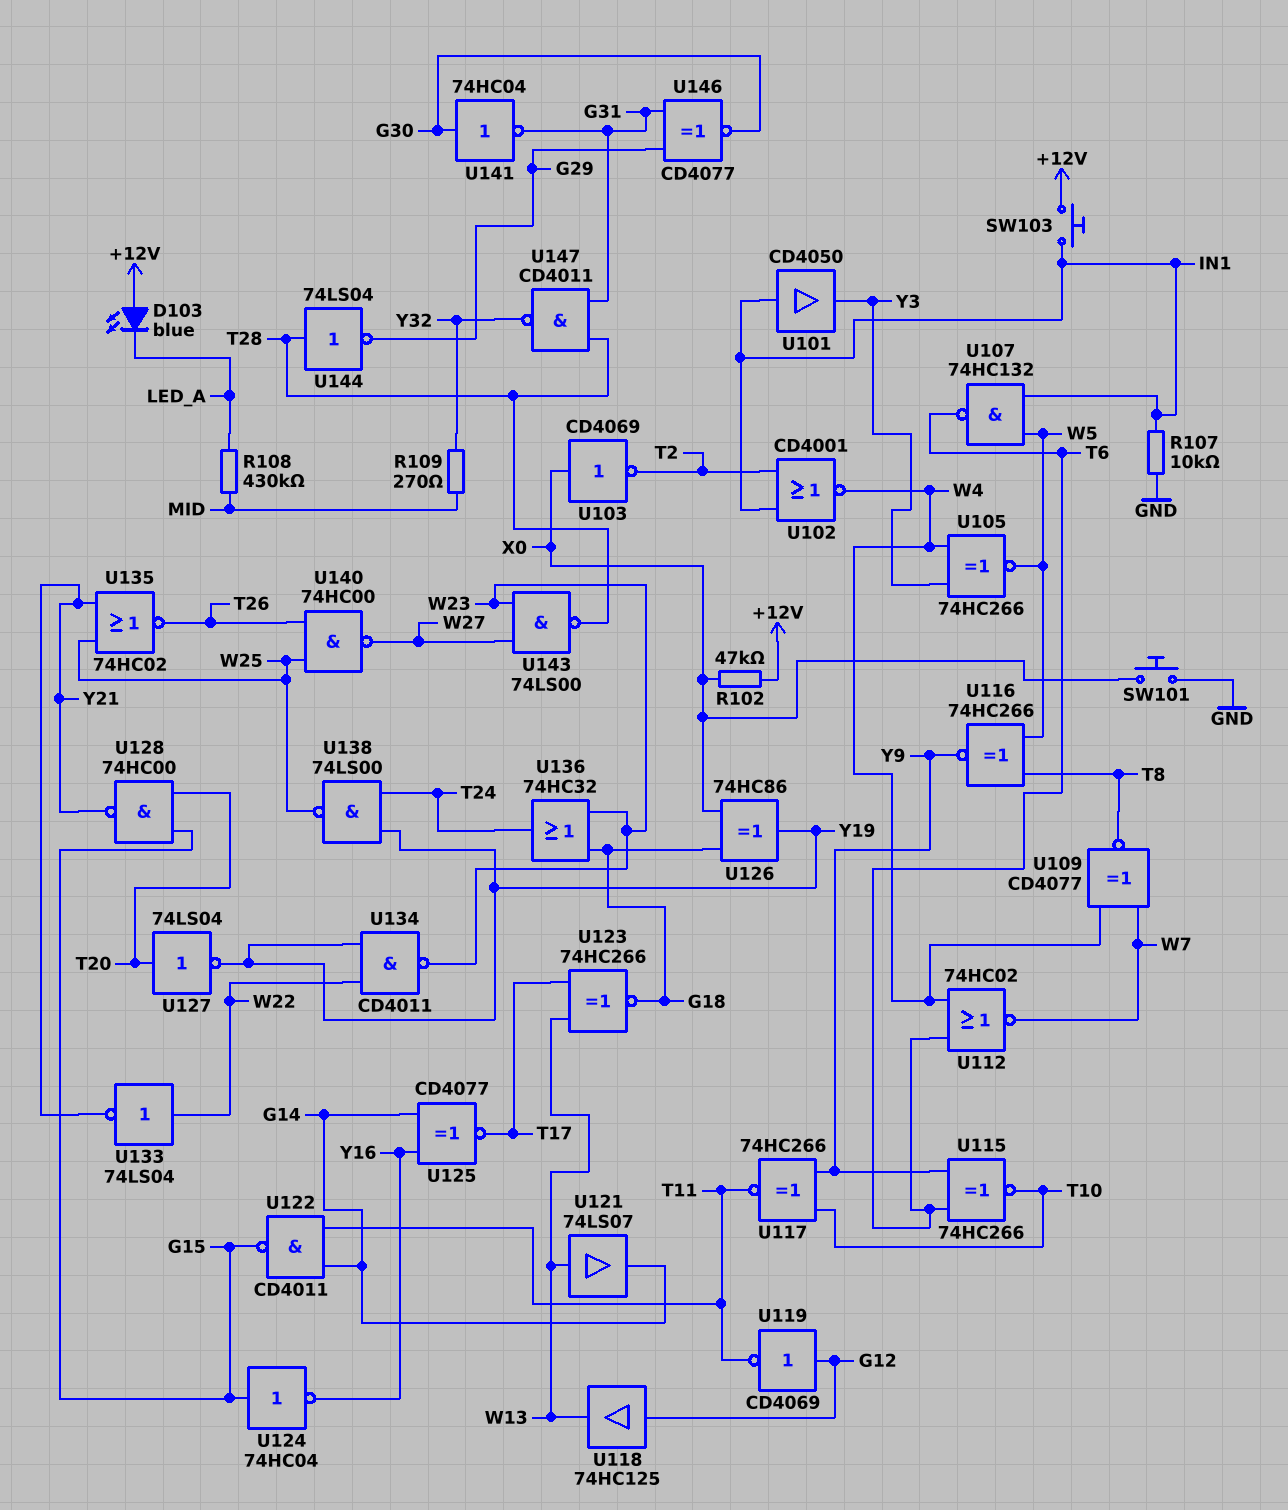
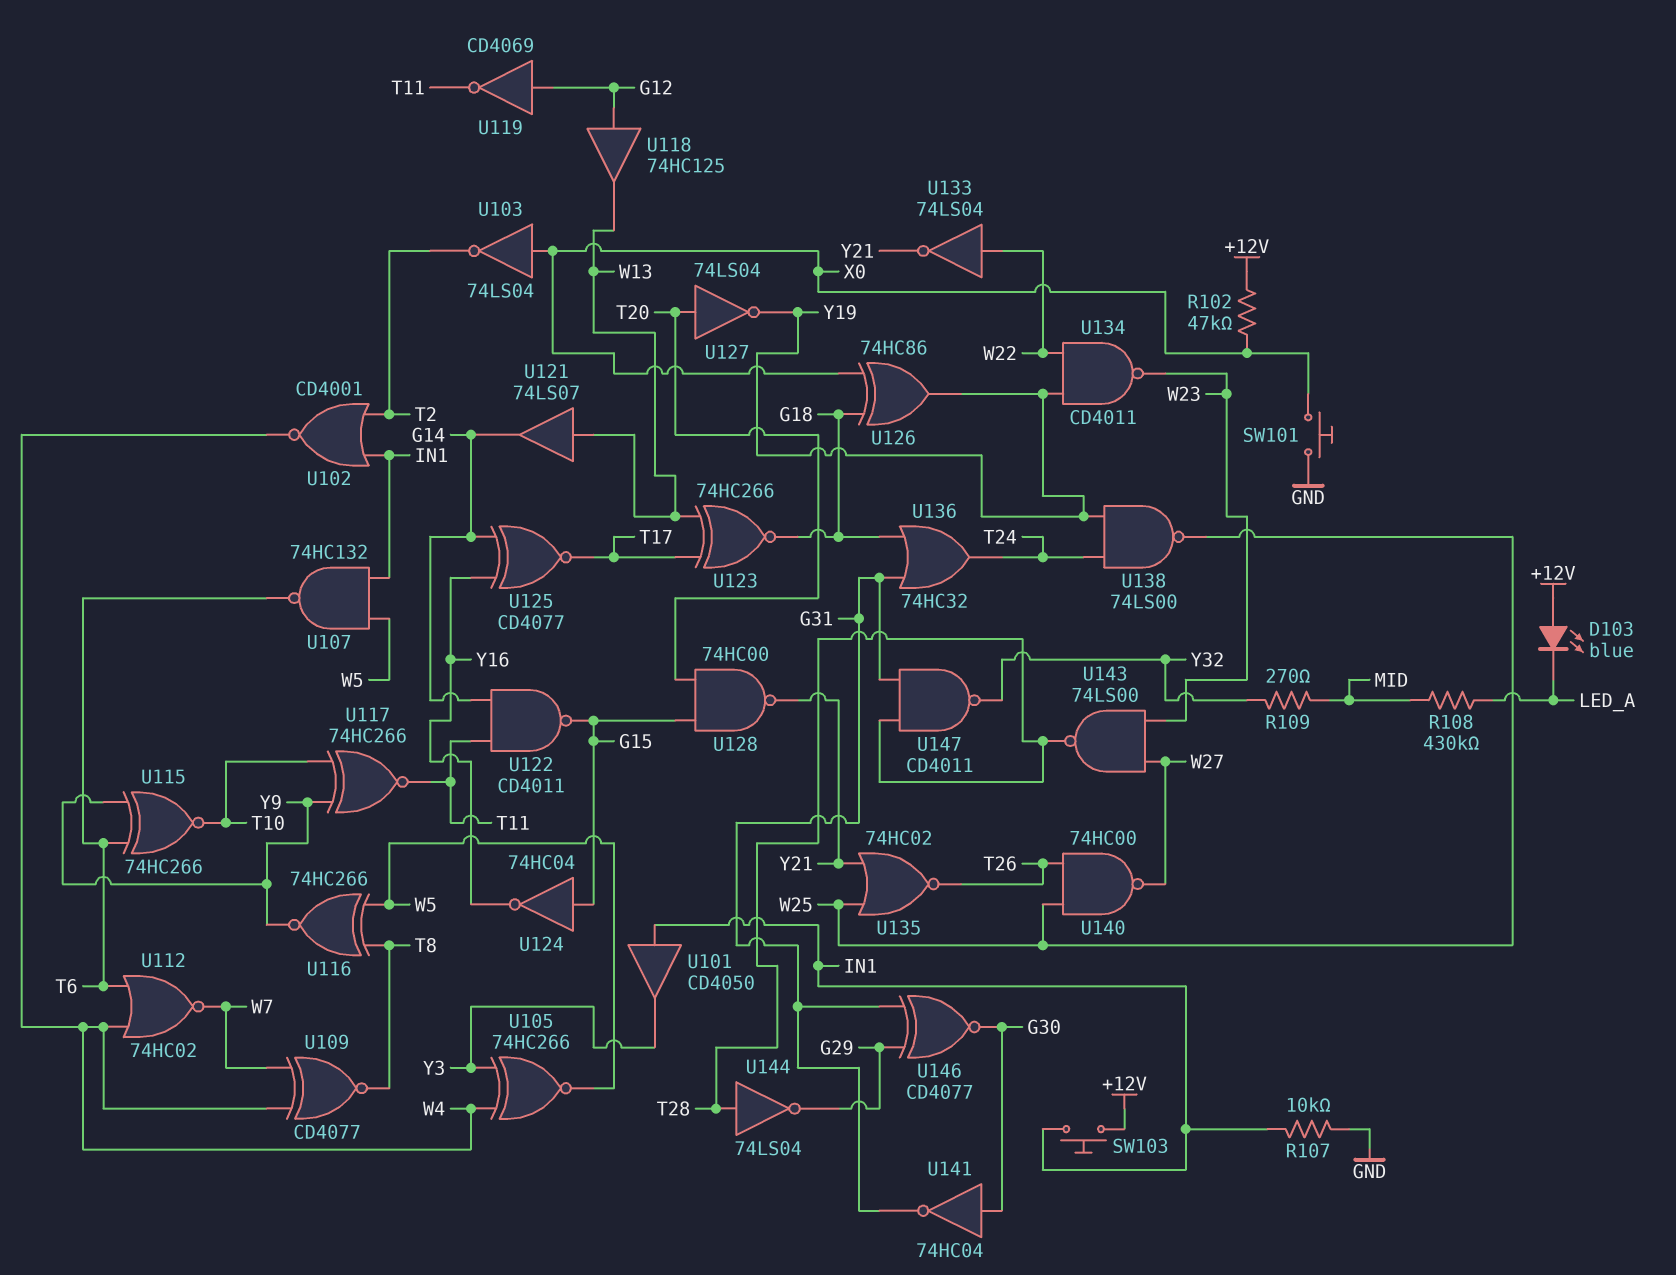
U103: NOT CD4069 (in X0, out T2) -> NOT 74LS04 (in X0, out T2)
U136: OR 74HC32 (in G18, in W23, out T24) -> OR 74HC32 (in G18, in G31, out T24)

